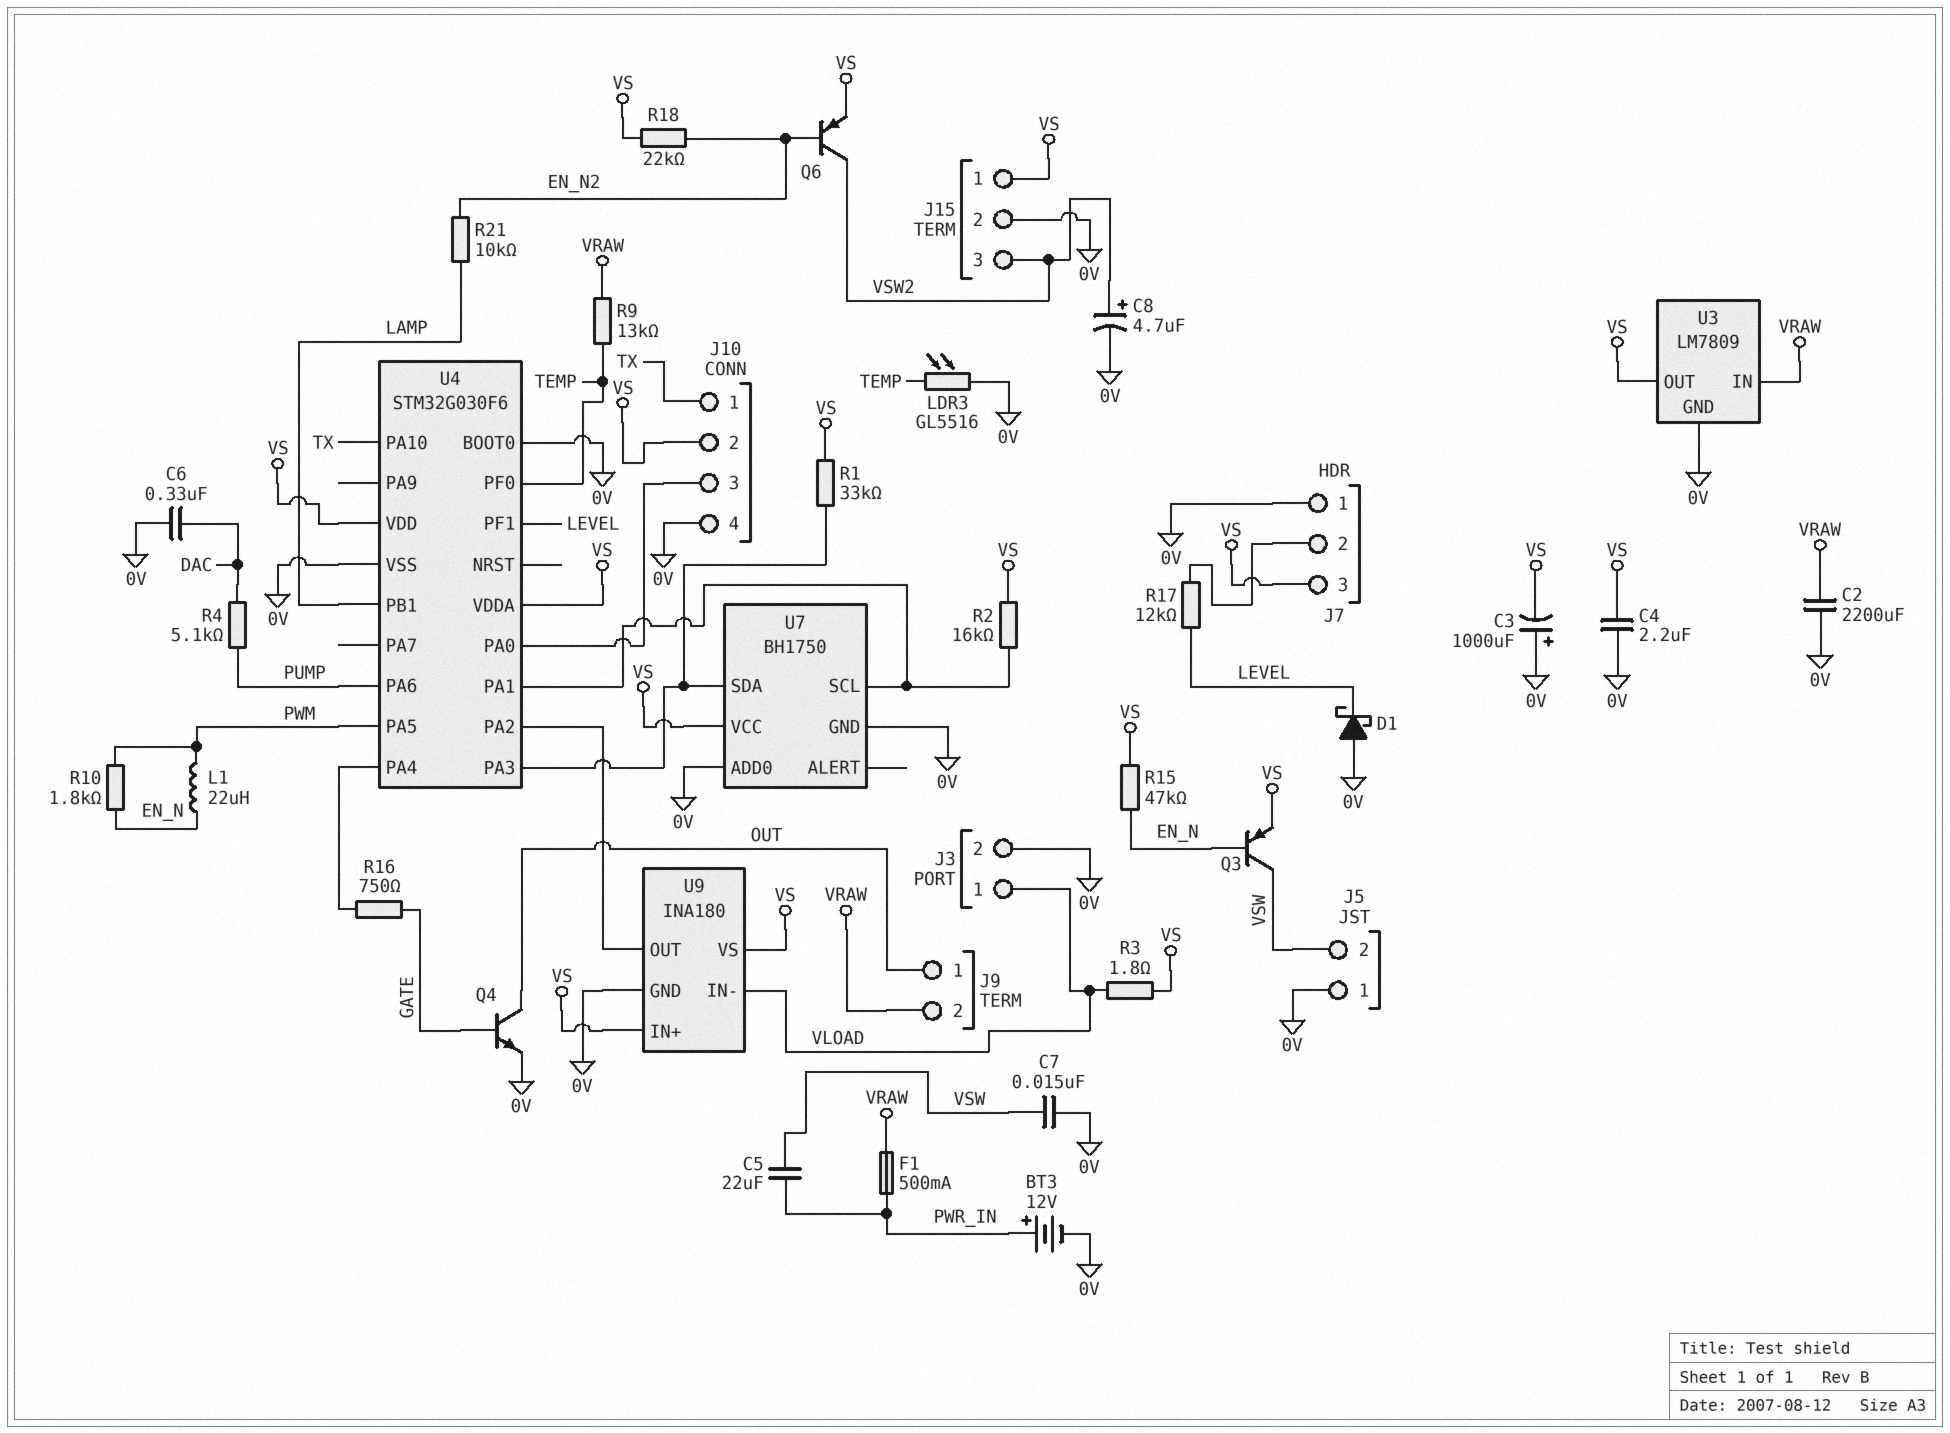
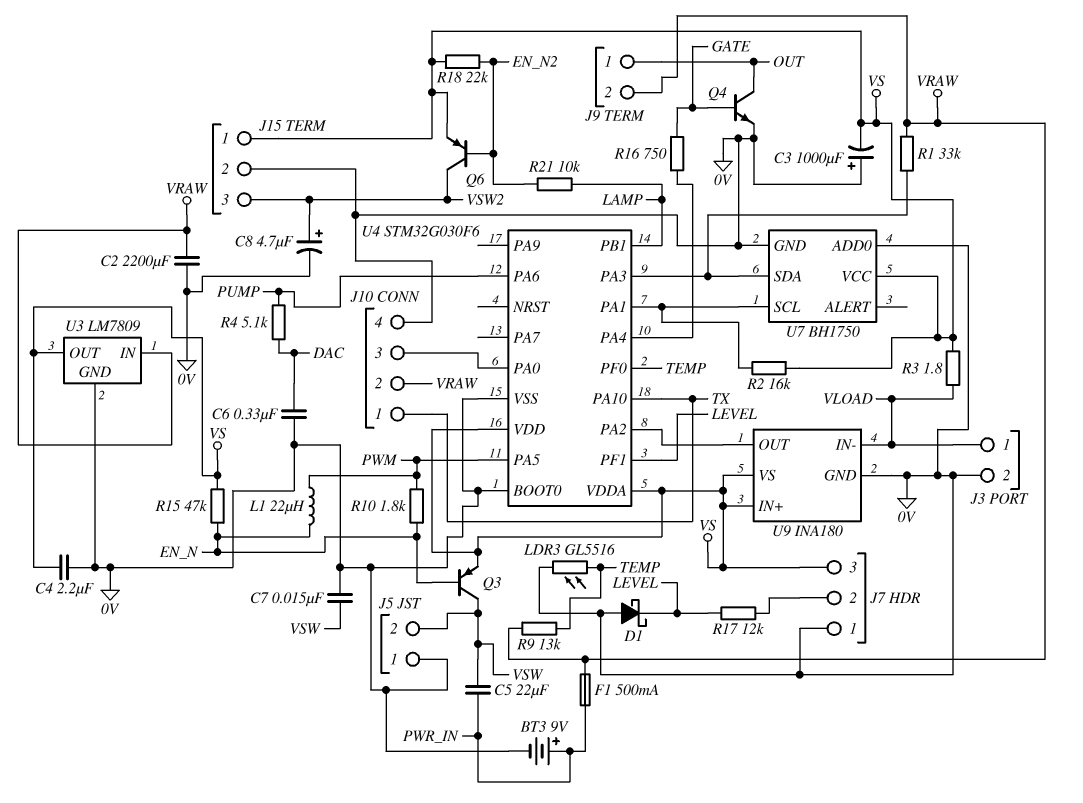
BT3: 12V (plus PWR_IN, minus 0V) -> 9V (plus PWR_IN, minus 0V)
J10 pin 2: VS -> VRAW
R1: 33k (U4/PA3, VS) -> 33k (U4/PA3, VRAW)

